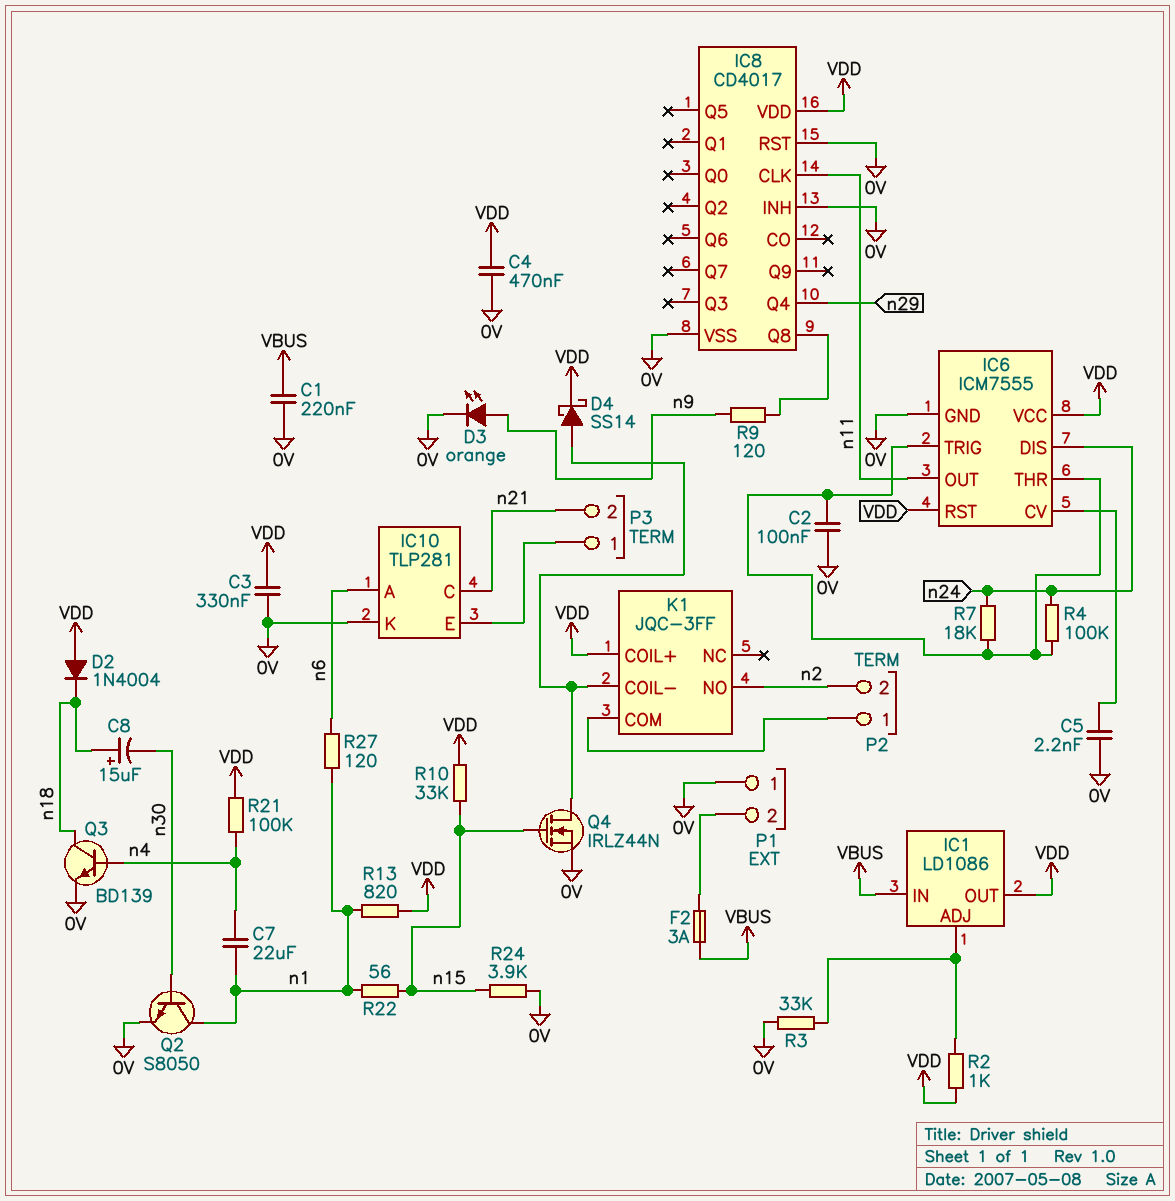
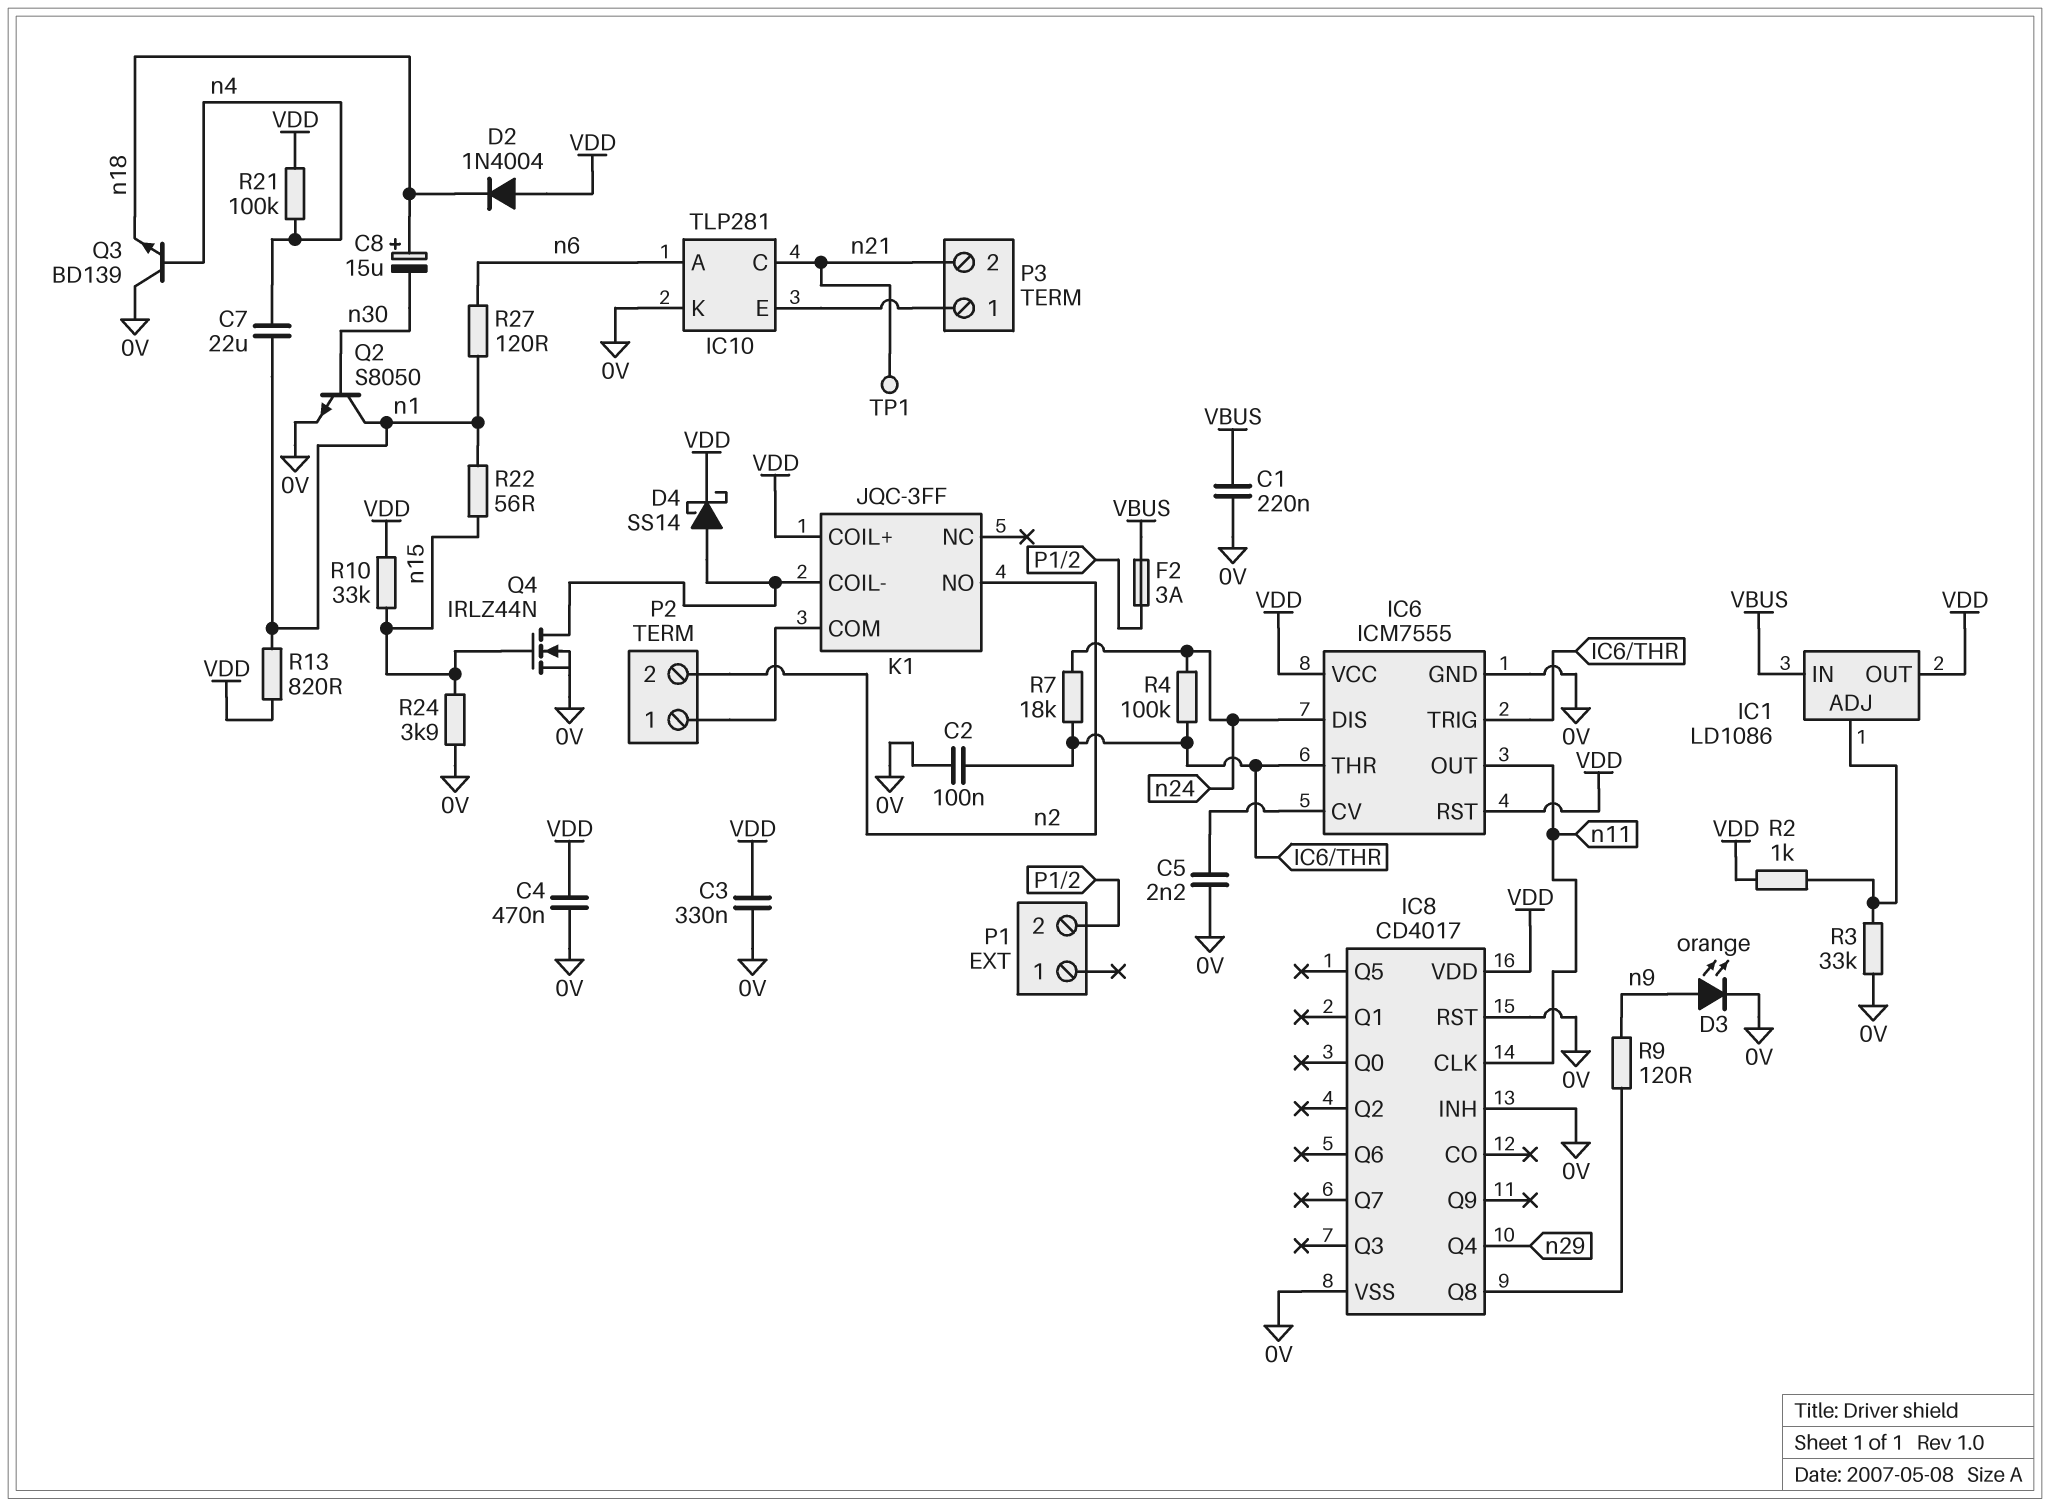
P1 pin 1: 0V -> none
Q3: NPN BD139 (B n4, C n18, E 0V) -> NPN BD139 (B n4, C 0V, E n18)
TP1: none -> test point (n21)

